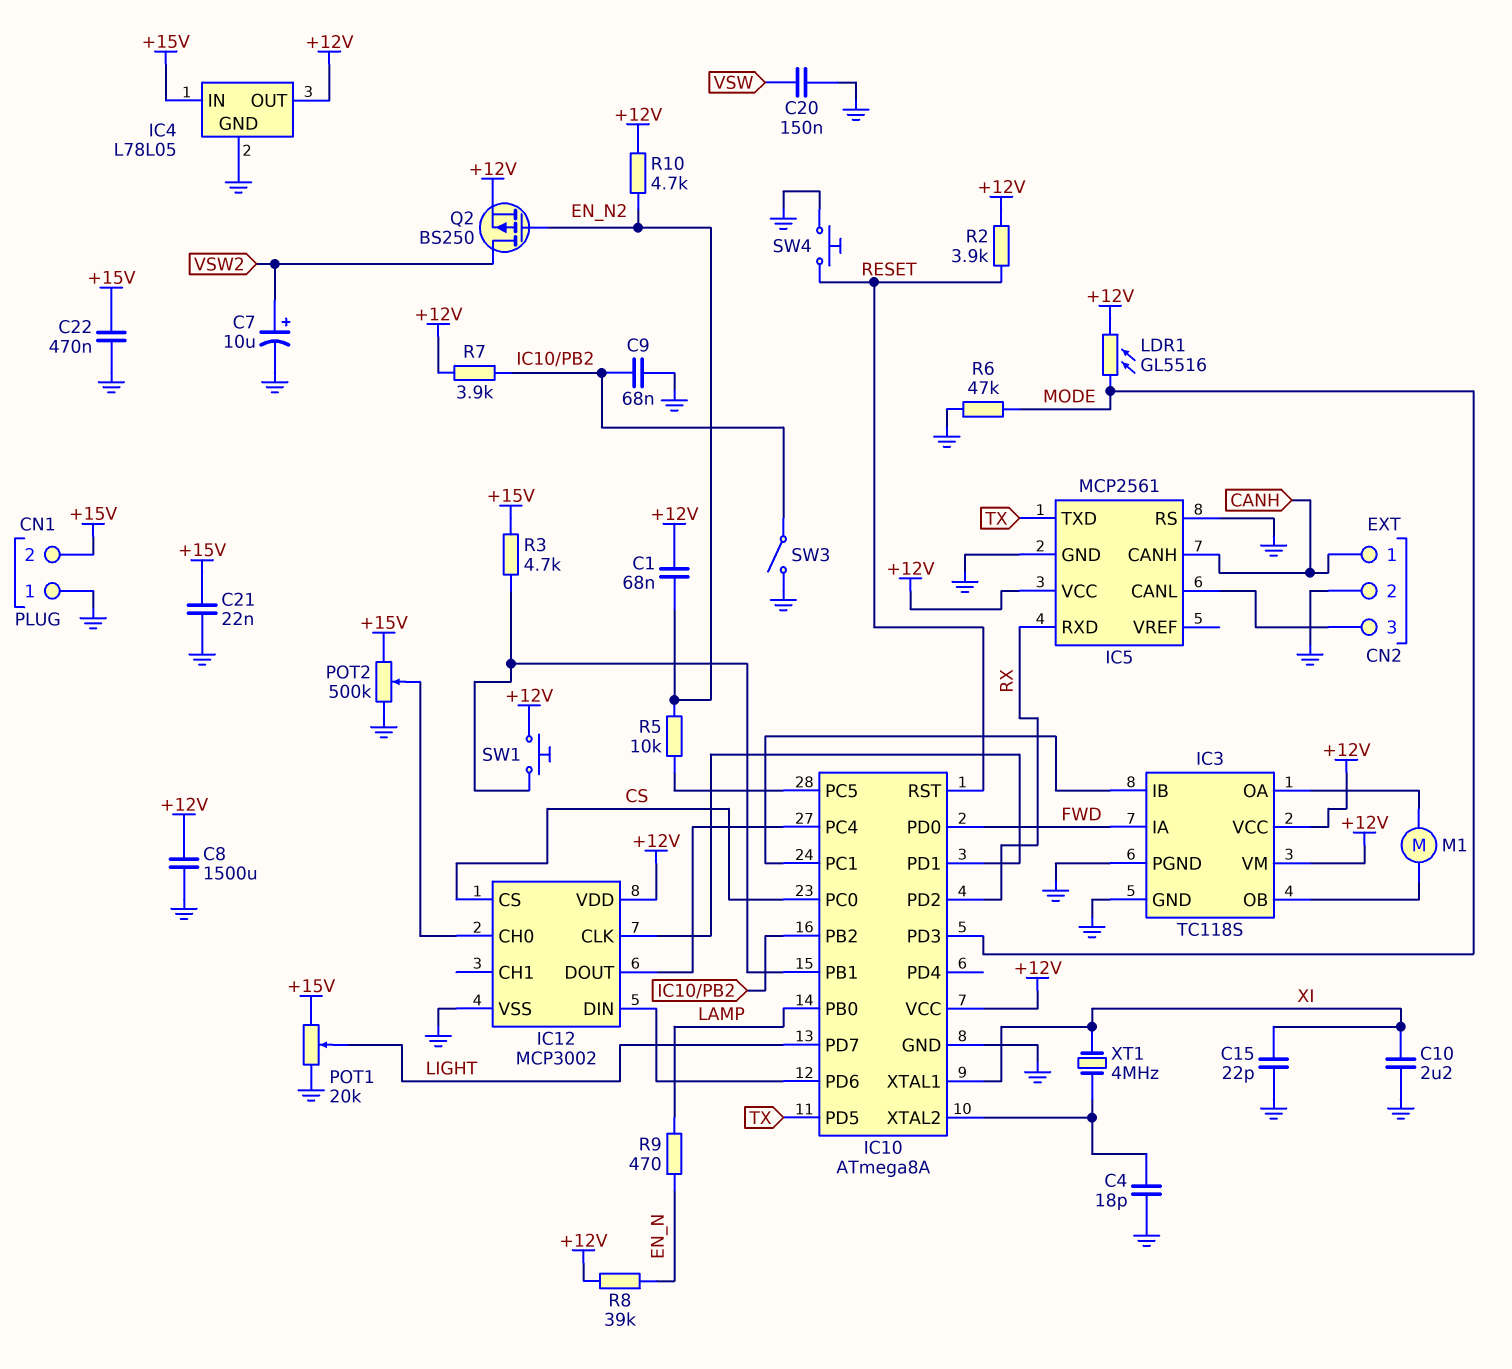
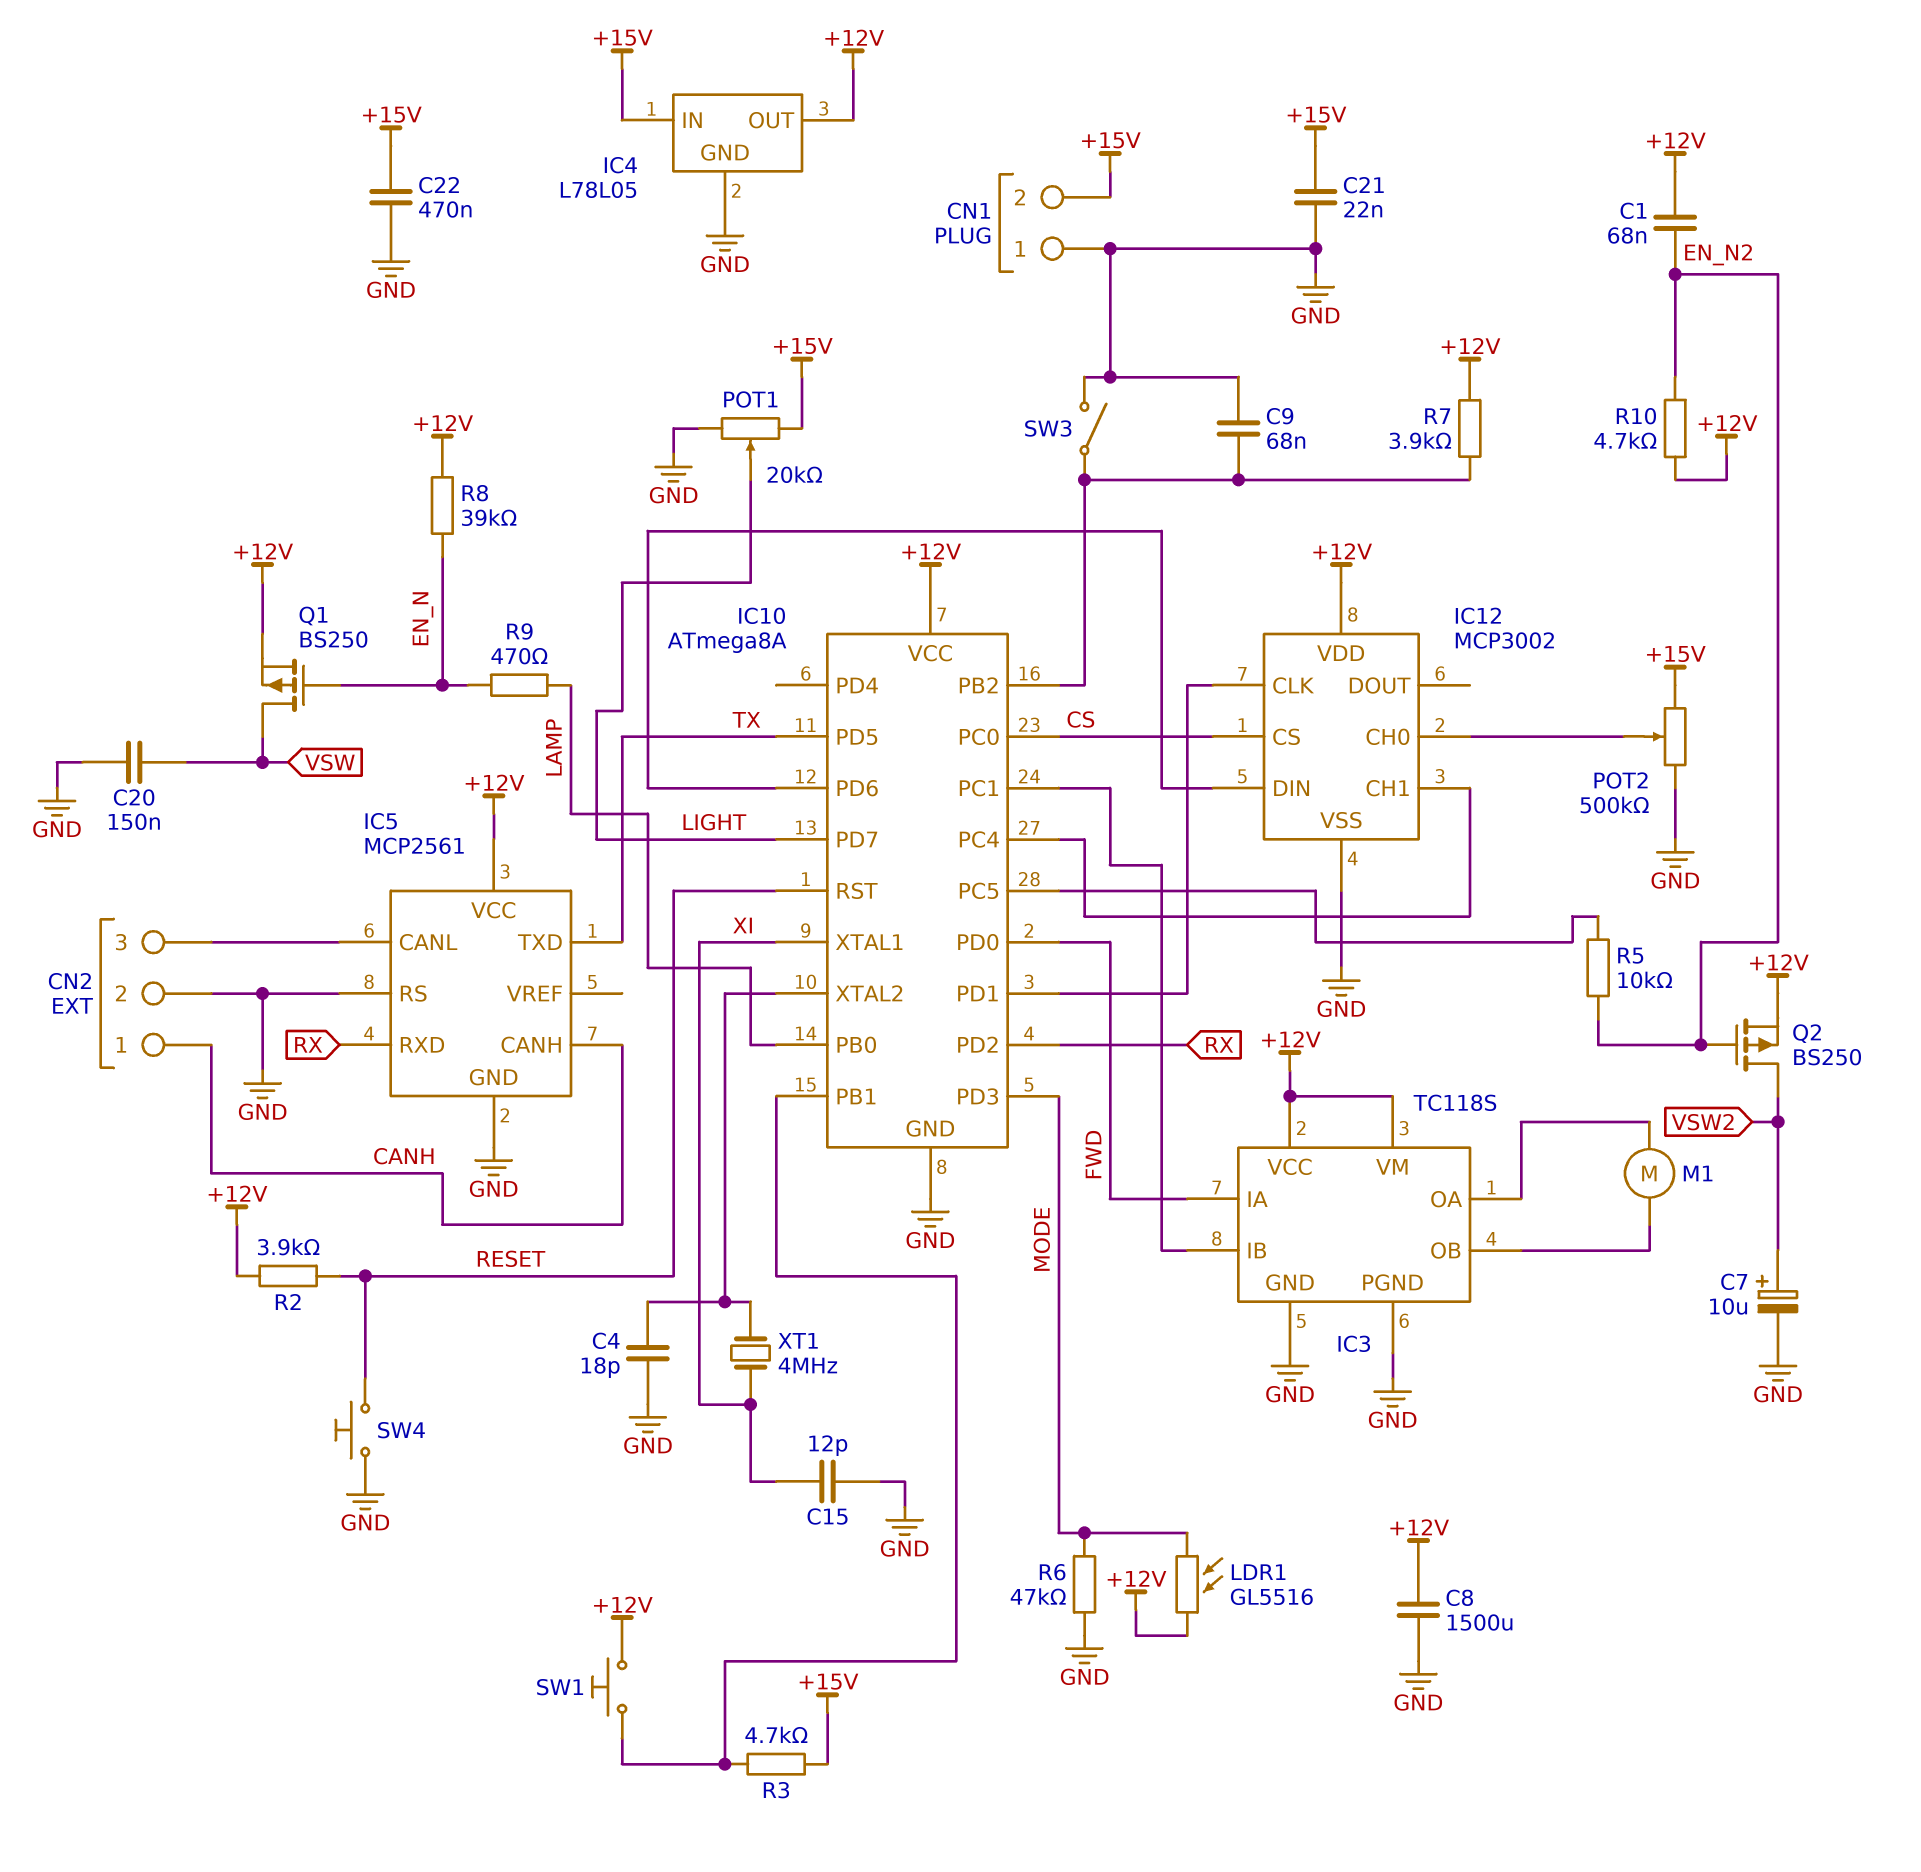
C10: 2.2uF (GND, XI) -> none
C15: 22pF (GND, XI) -> 12pF (GND, XI)
IC12 pin CH1: none -> IC10/PC4
IC12 pin DOUT: IC10/PC4 -> none
Q1: none -> PMOS BS250 (G EN_N, D VSW, S +12V)

